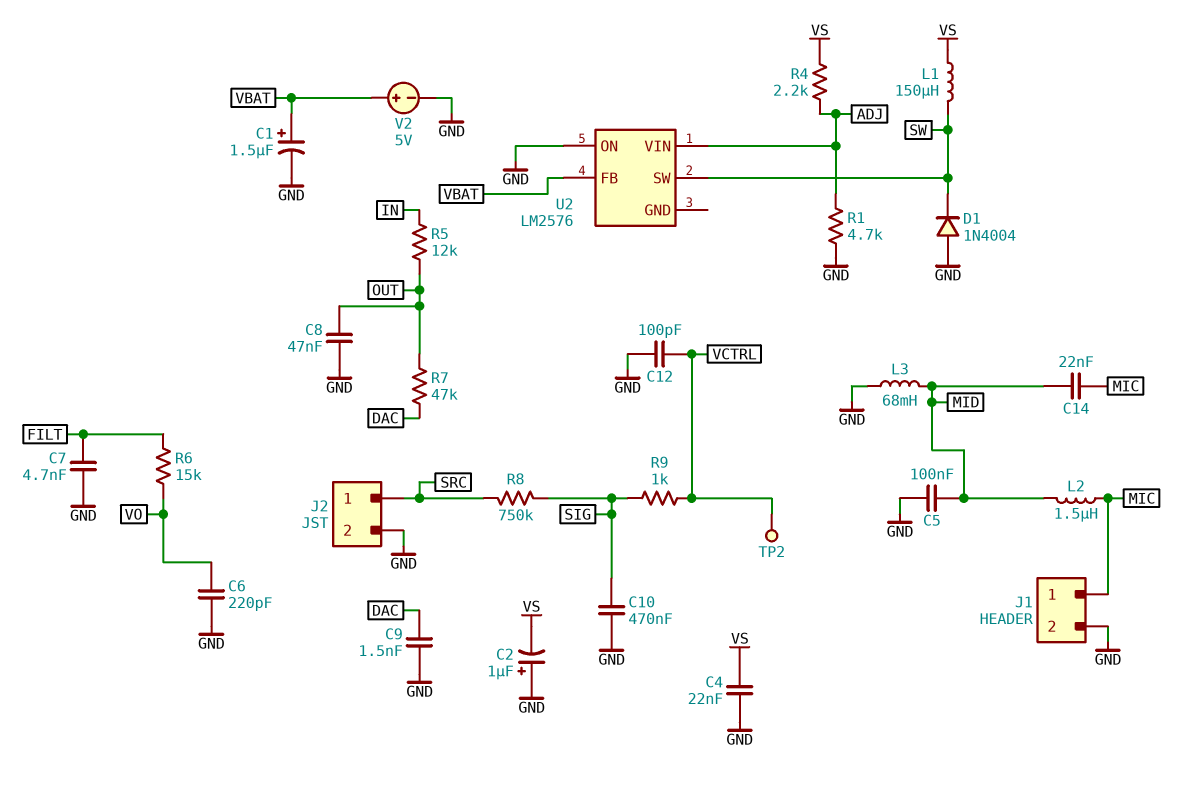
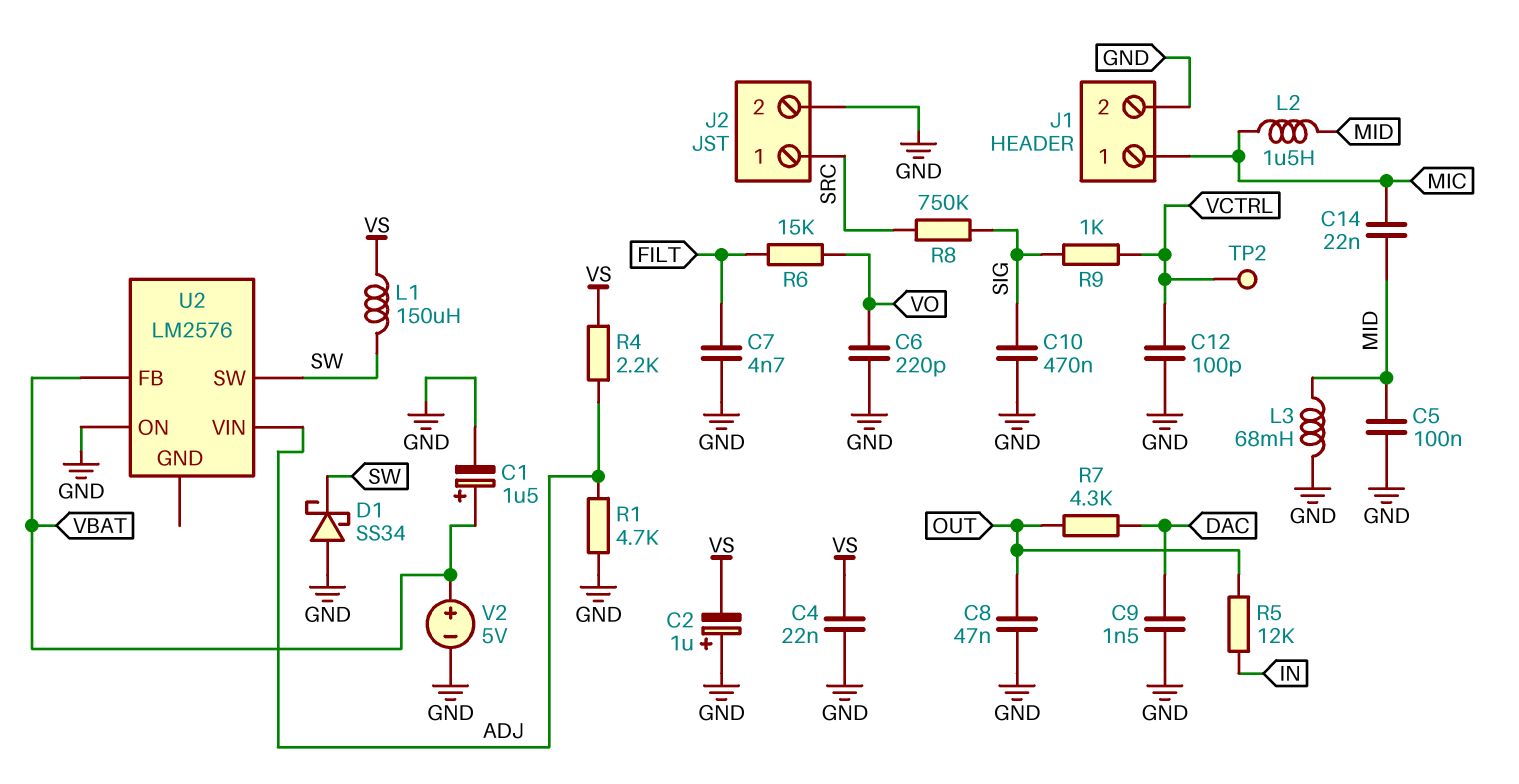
D1: diode 1N4004 (A GND, K SW) -> schottky SS34 (A GND, K SW)
R7: 47k (DAC, OUT) -> 4.3k (DAC, OUT)

